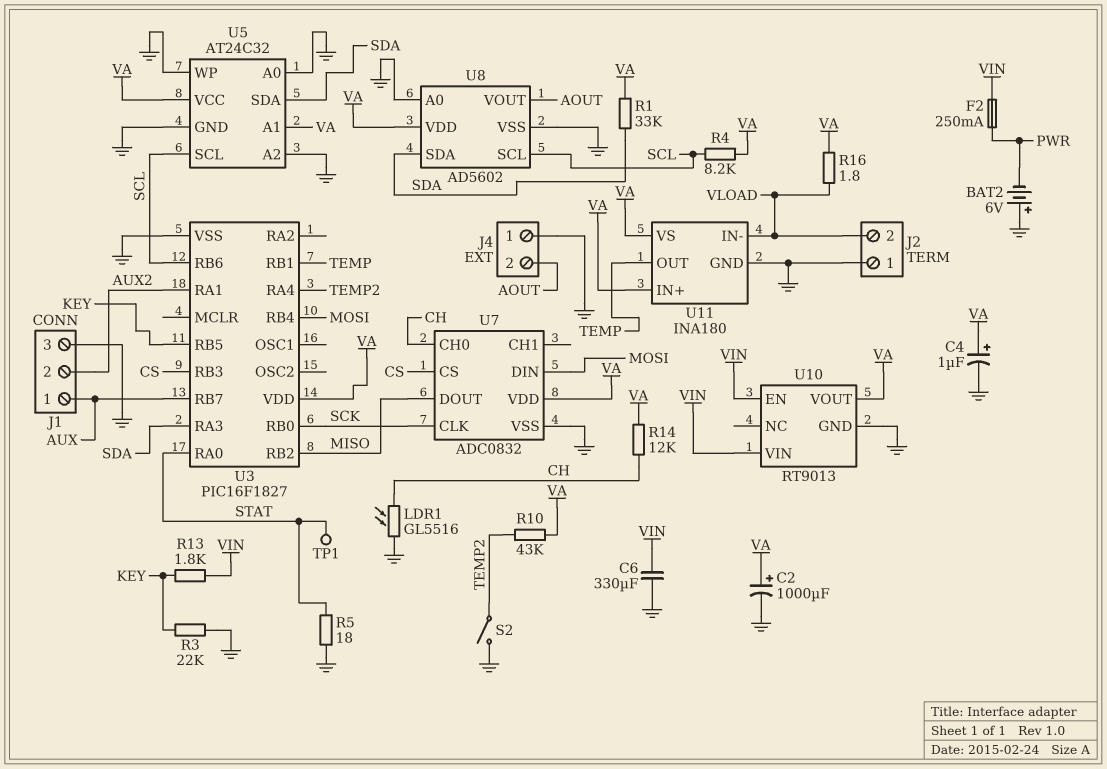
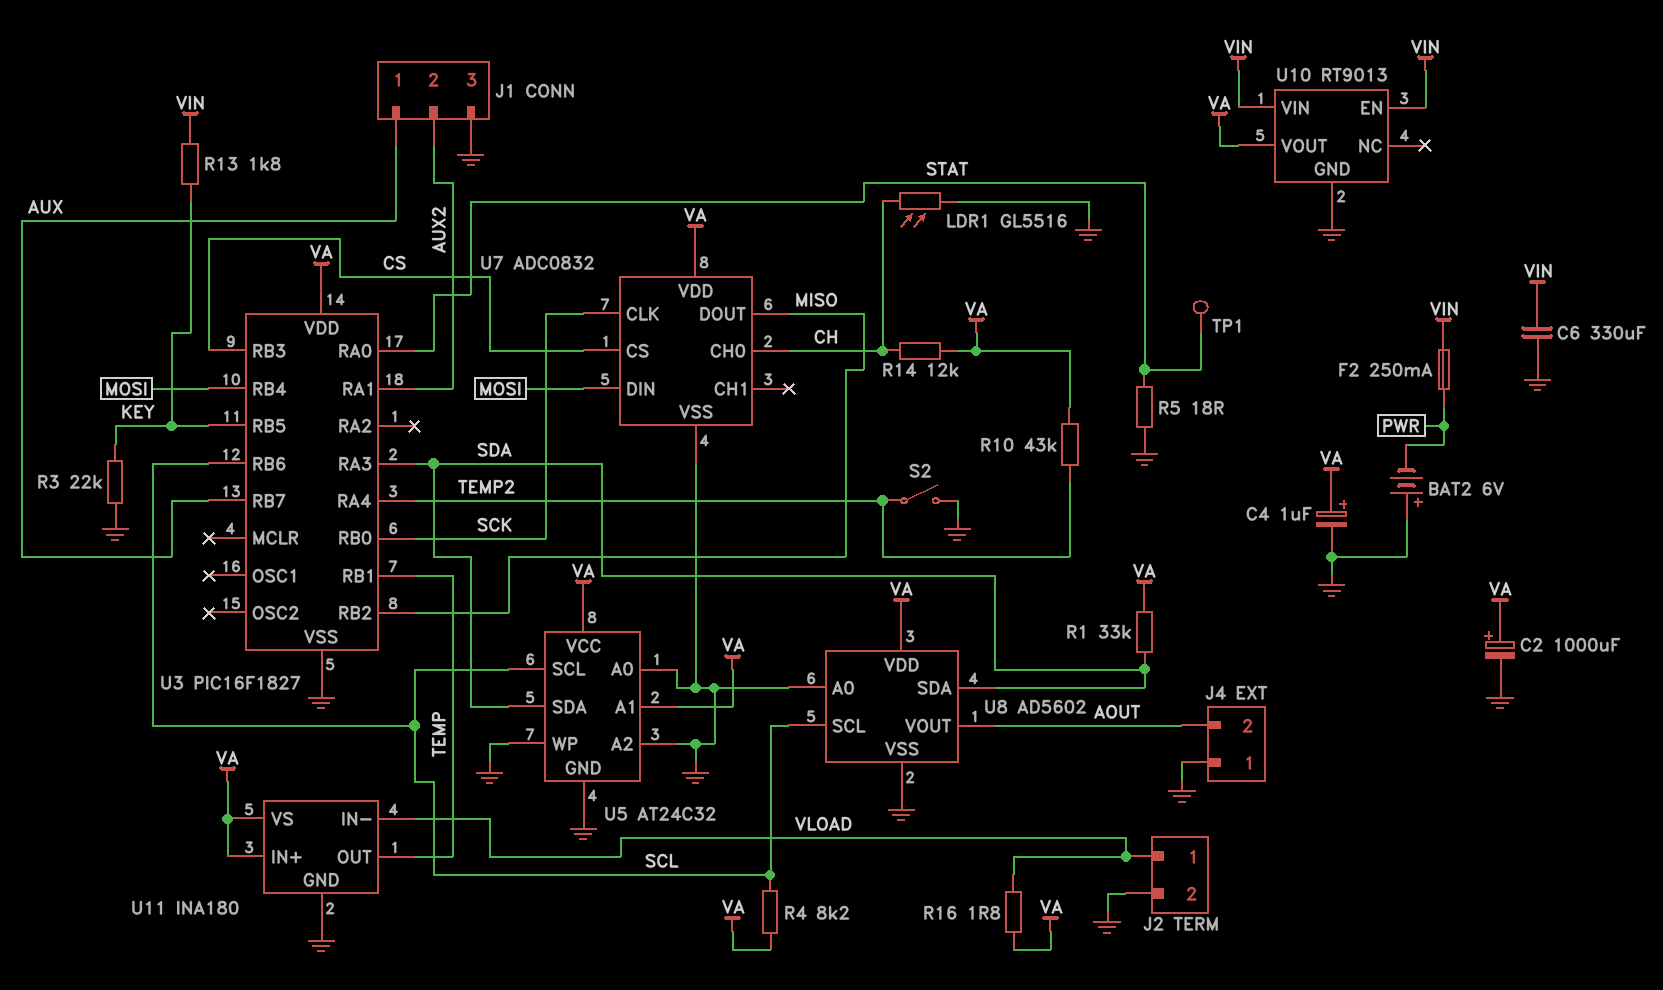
J2 pin 1: GND -> VLOAD
J2 pin 2: VLOAD -> GND

